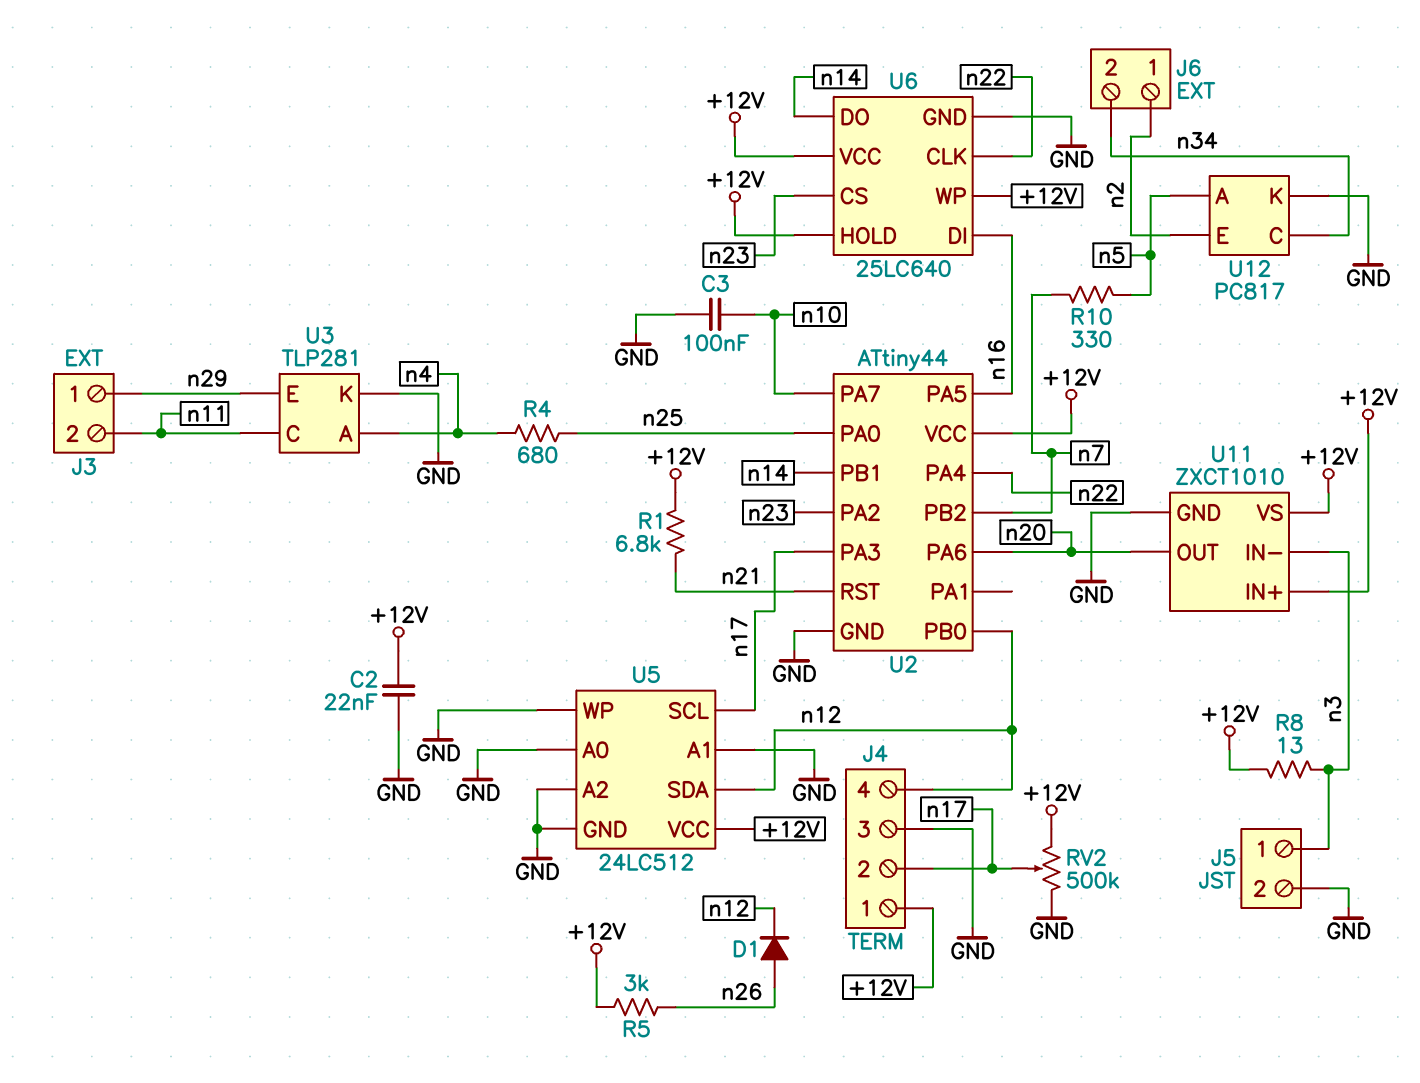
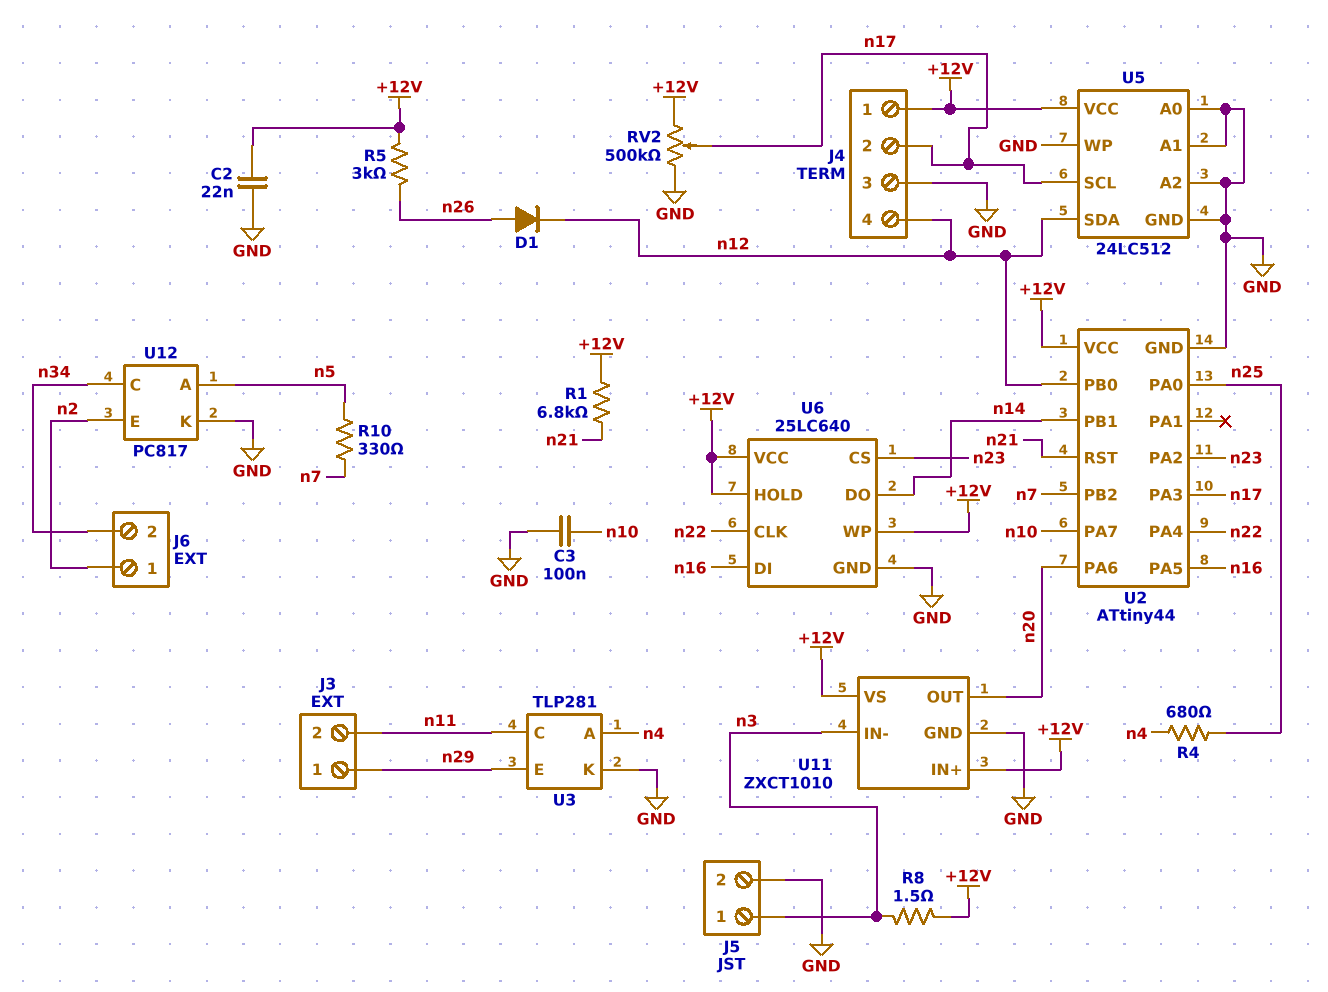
R8: 13 (+12V, n3) -> 1.5 (+12V, n3)

